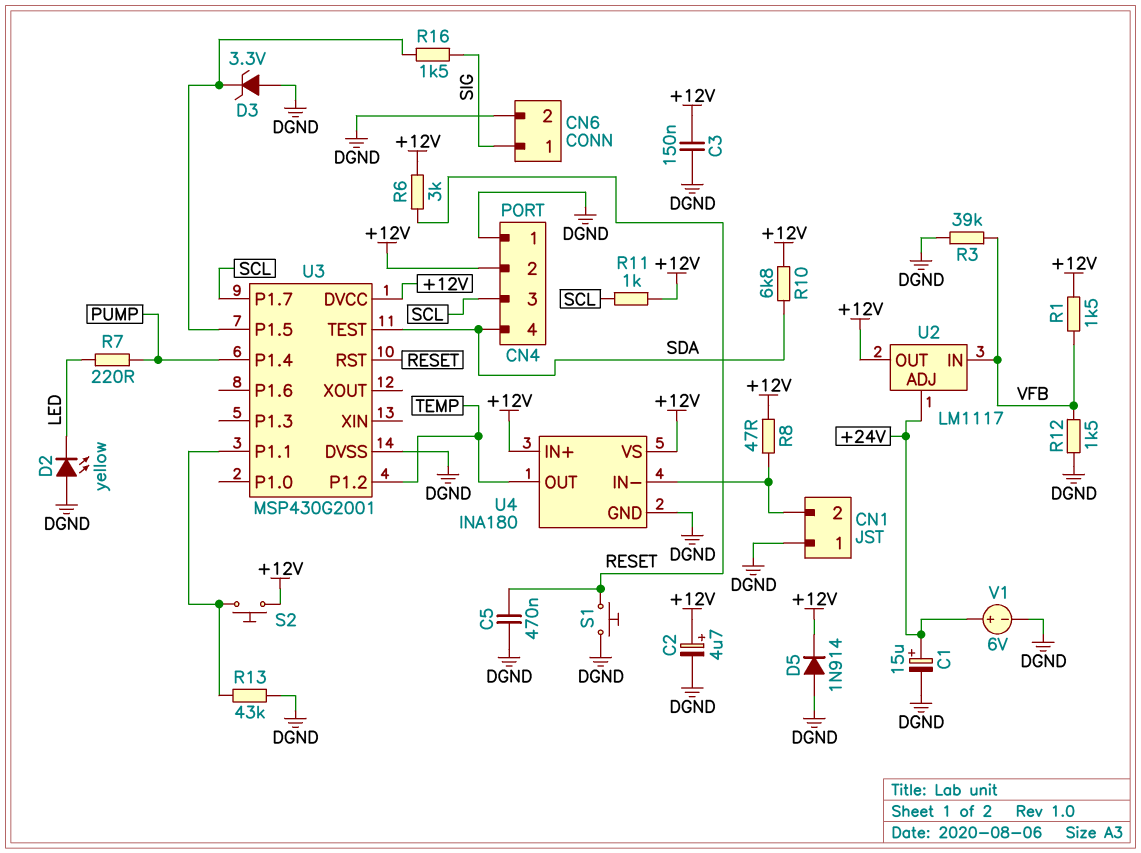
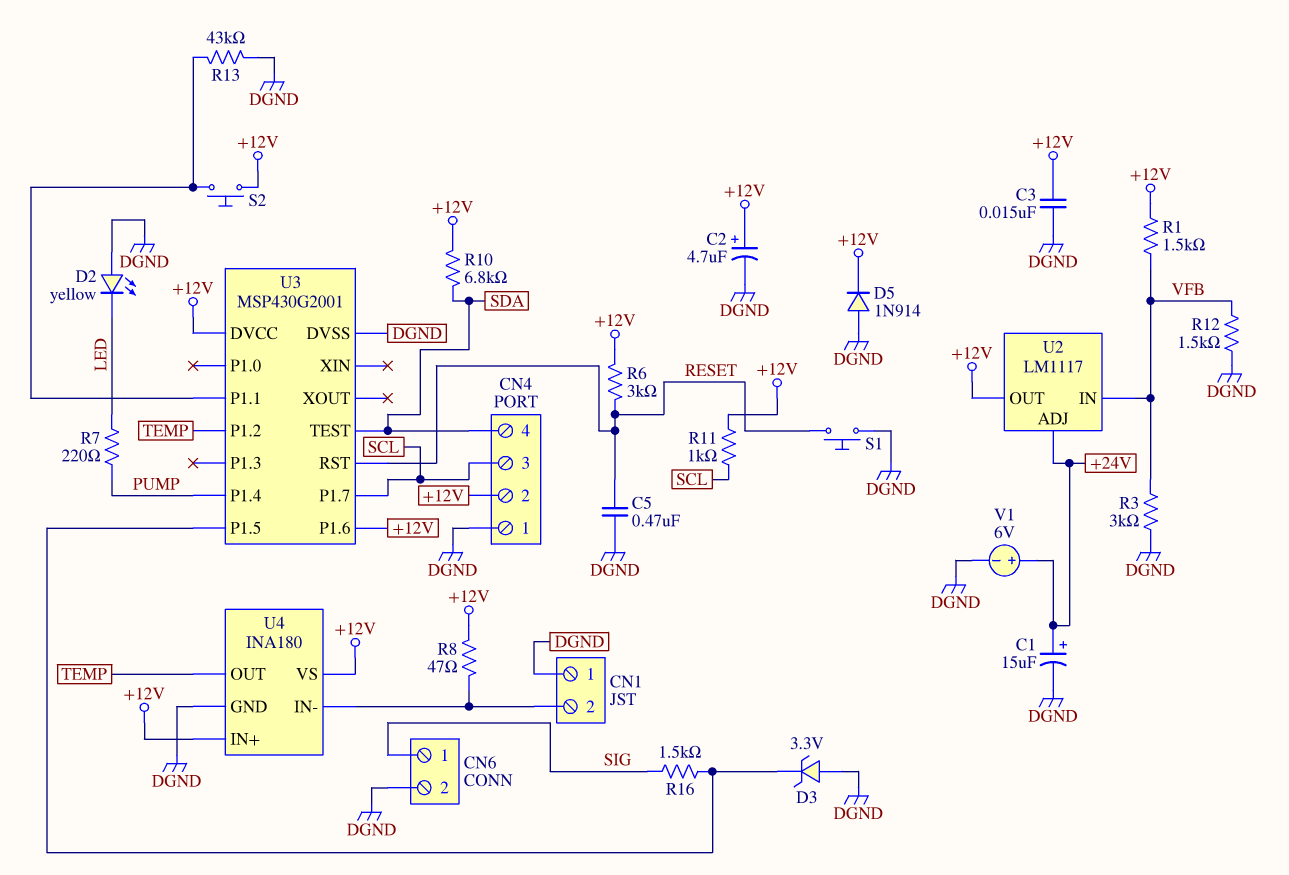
C3: 150nF (+12V, DGND) -> 15nF (+12V, DGND)
R3: 39k (DGND, VFB) -> 3k (DGND, VFB)
U3 pin P1.6: none -> +12V

